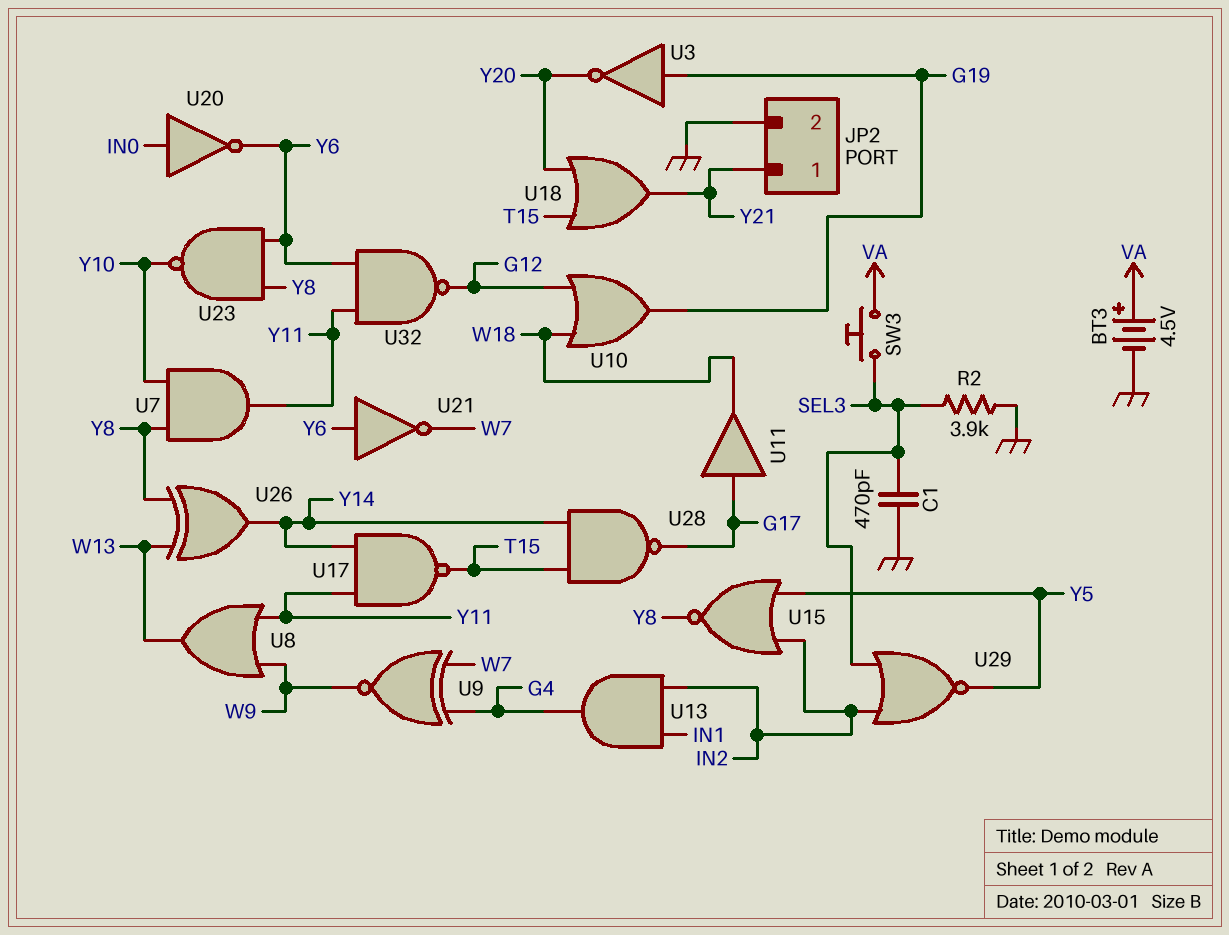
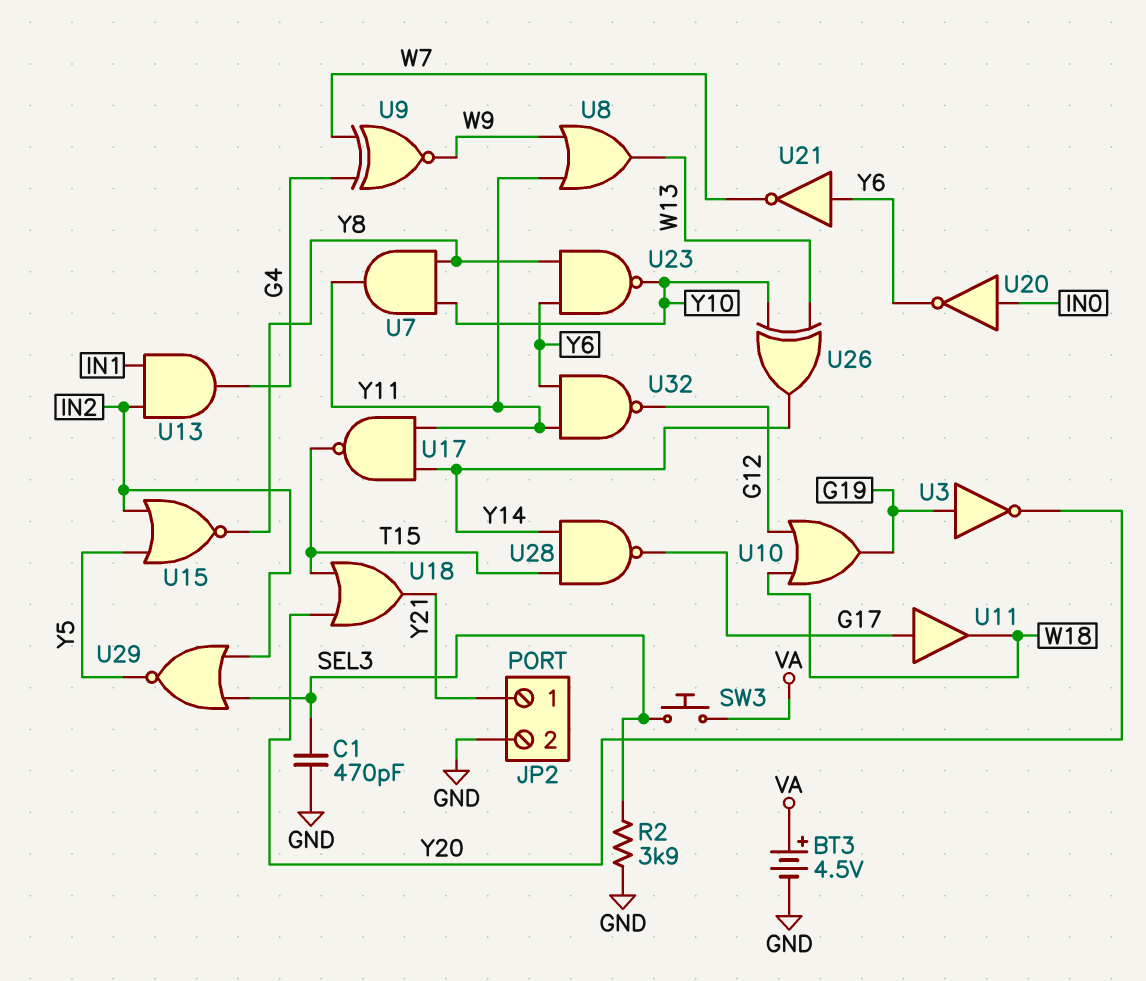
U26: XOR (in W13, in Y8, out Y14) -> XOR (in W13, in Y10, out Y14)

